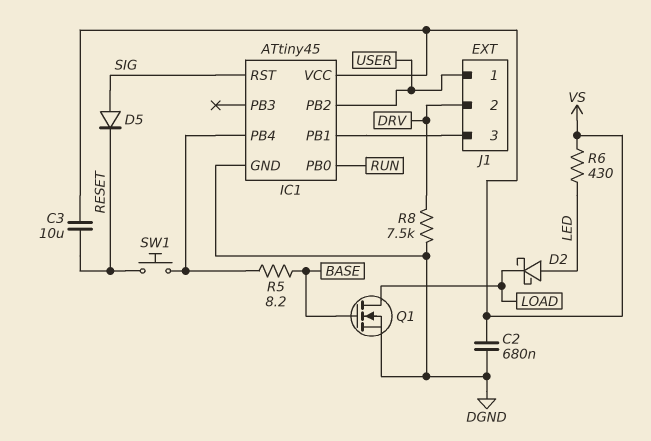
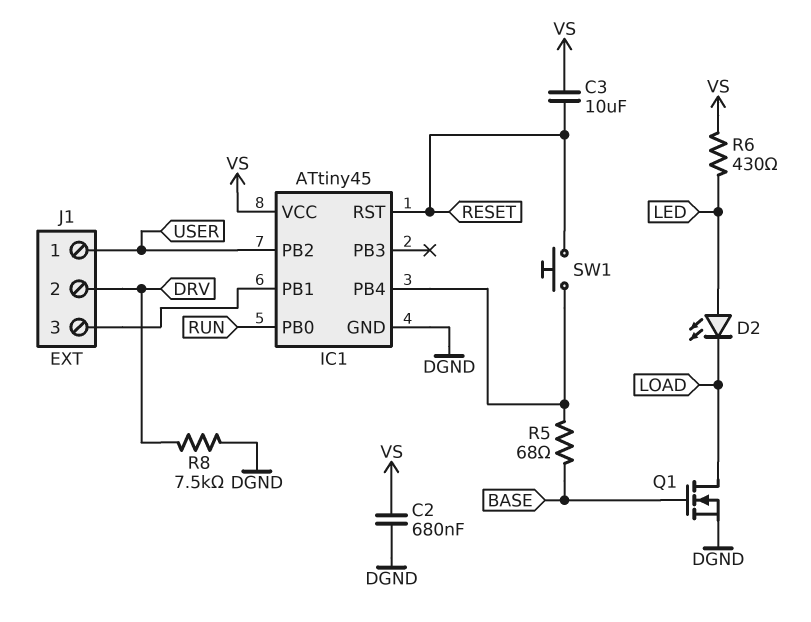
D2: schottky (A LED, K LOAD) -> LED (A LED, K LOAD)
D5: diode (A SIG, K RESET) -> none
IC1 pin RST: SIG -> RESET
R5: 8.2 (BASE, IC1/PB4) -> 68 (BASE, IC1/PB4)

